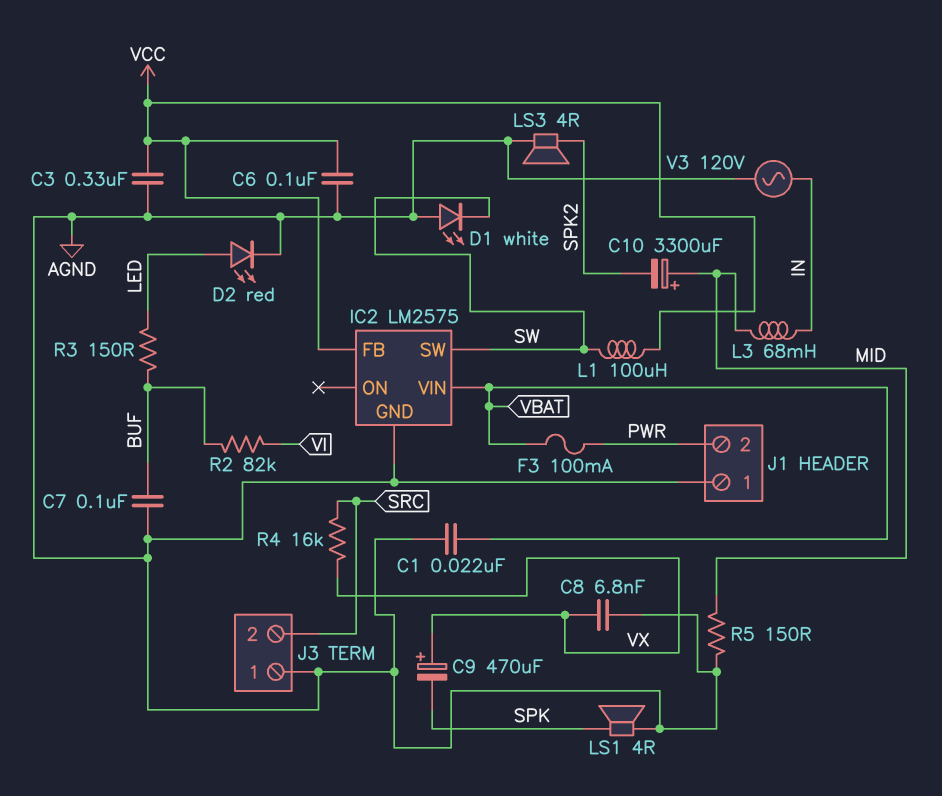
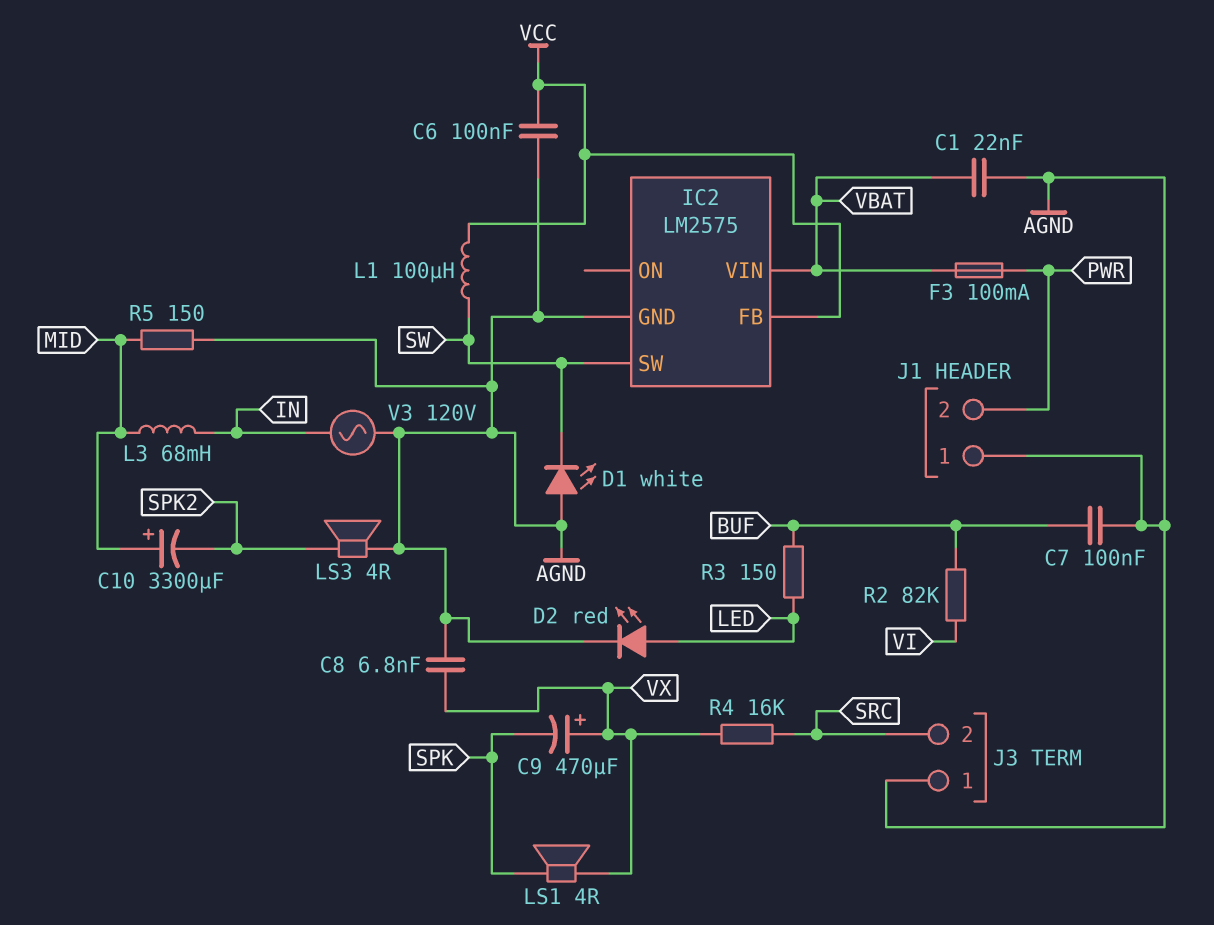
C3: 330nF (AGND, VCC) -> none
LS1: speaker 4R (AGND, SPK) -> speaker 4R (SPK, VX)

